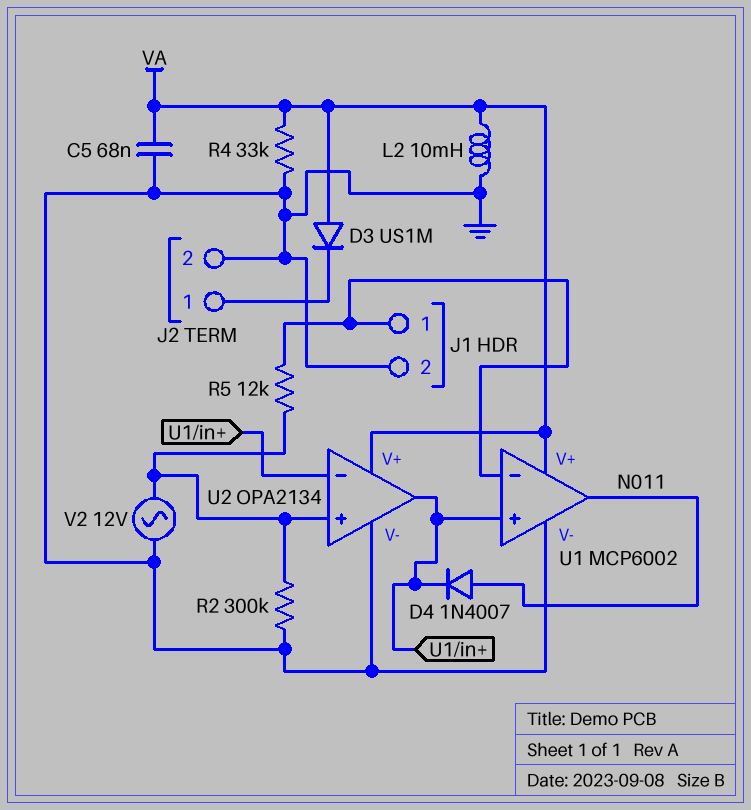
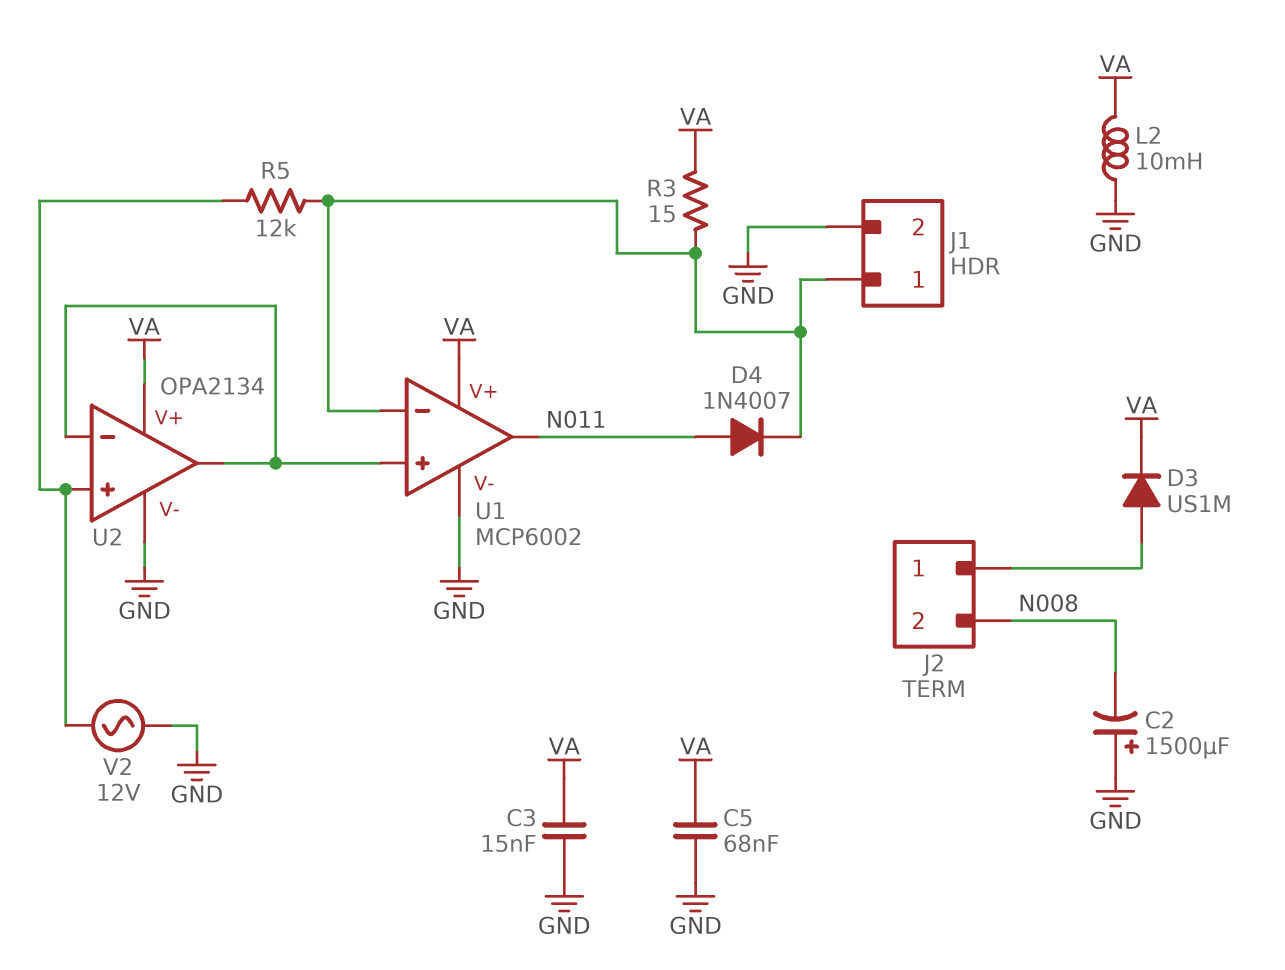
C2: none -> 1500uF (plus GND, minus N008)
C3: none -> 15nF (GND, VA)
D3: diode US1M (A VA, K J2/1) -> diode US1M (A J2/1, K VA)
D4: diode 1N4007 (A N011, K U1/in+) -> diode 1N4007 (A N011, K J1/1)
J2 pin 2: GND -> N008
R2: 300k (GND, U2/in+) -> none
R3: none -> 15 (J1/1, VA)
R4: 33k (GND, VA) -> none

